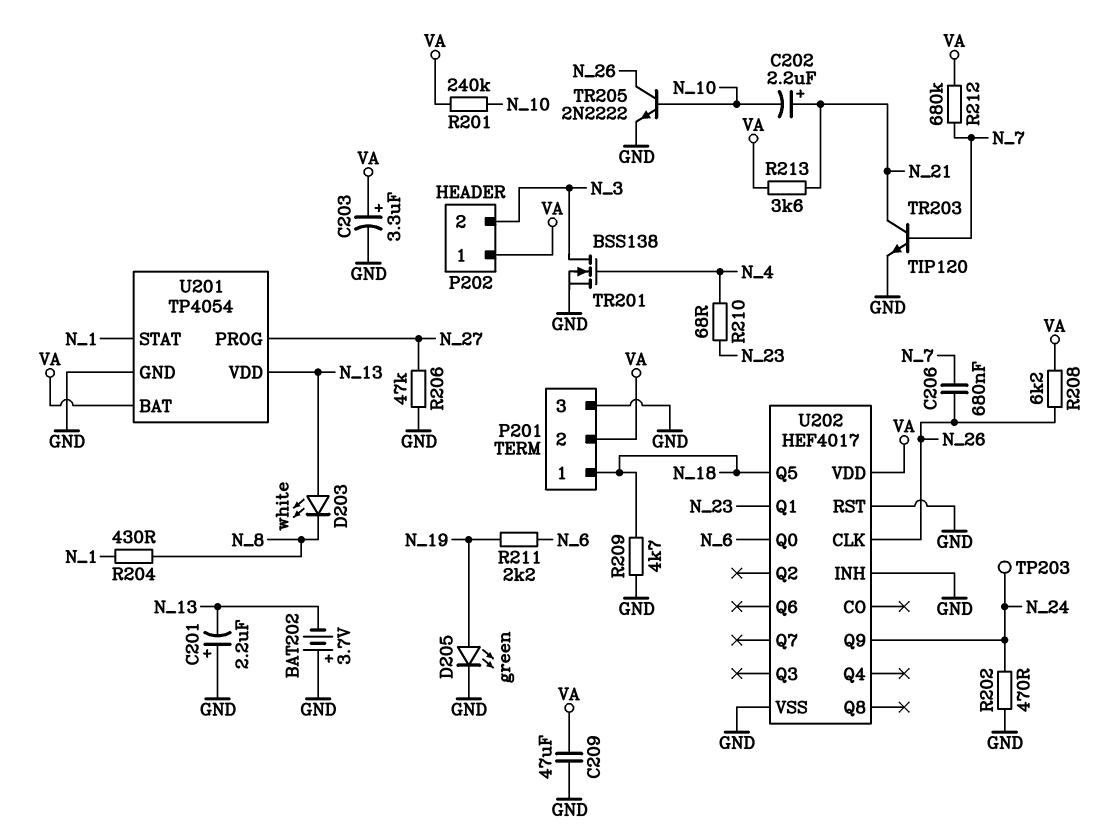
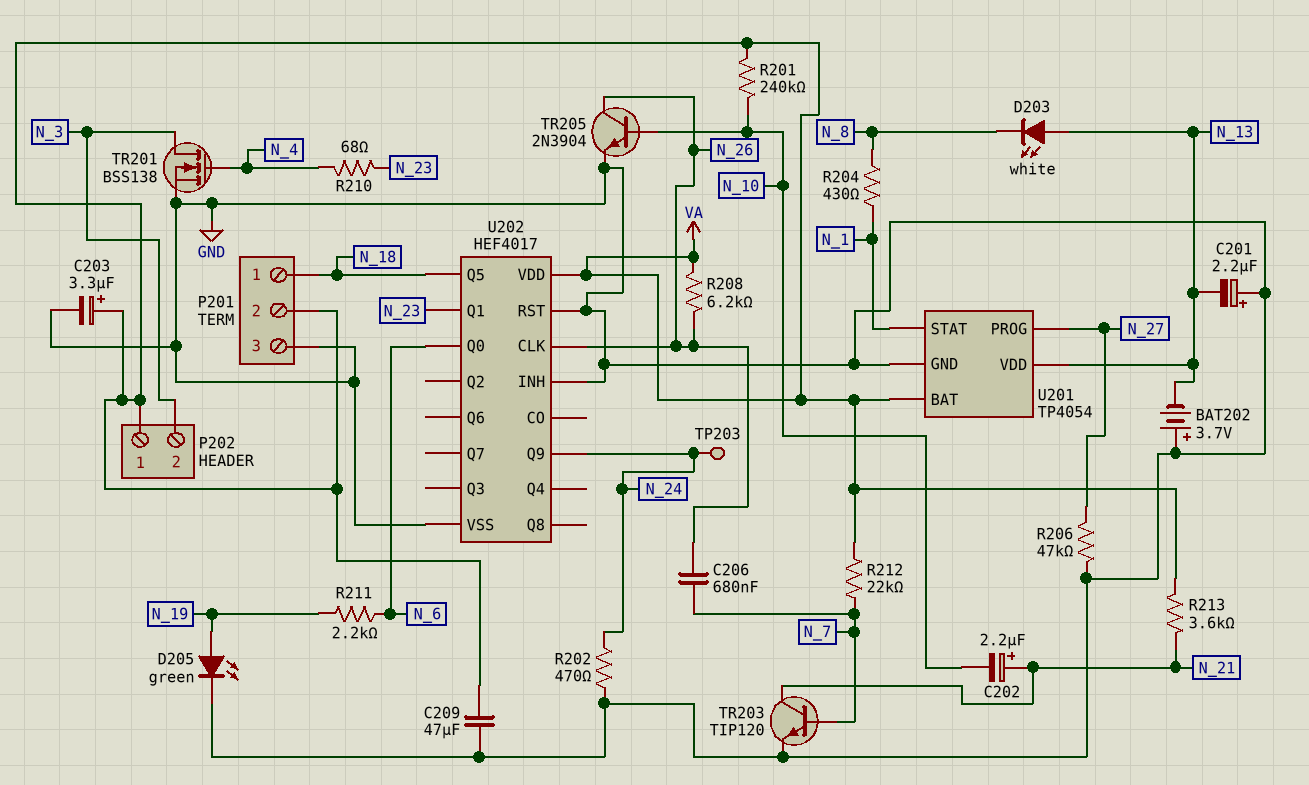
R209: 4.7k (GND, N_18) -> none
R212: 680k (N_7, VA) -> 22k (N_7, VA)
TR205: NPN 2N2222 (B N_10, C N_26, E GND) -> NPN 2N3904 (B N_10, C N_26, E GND)

